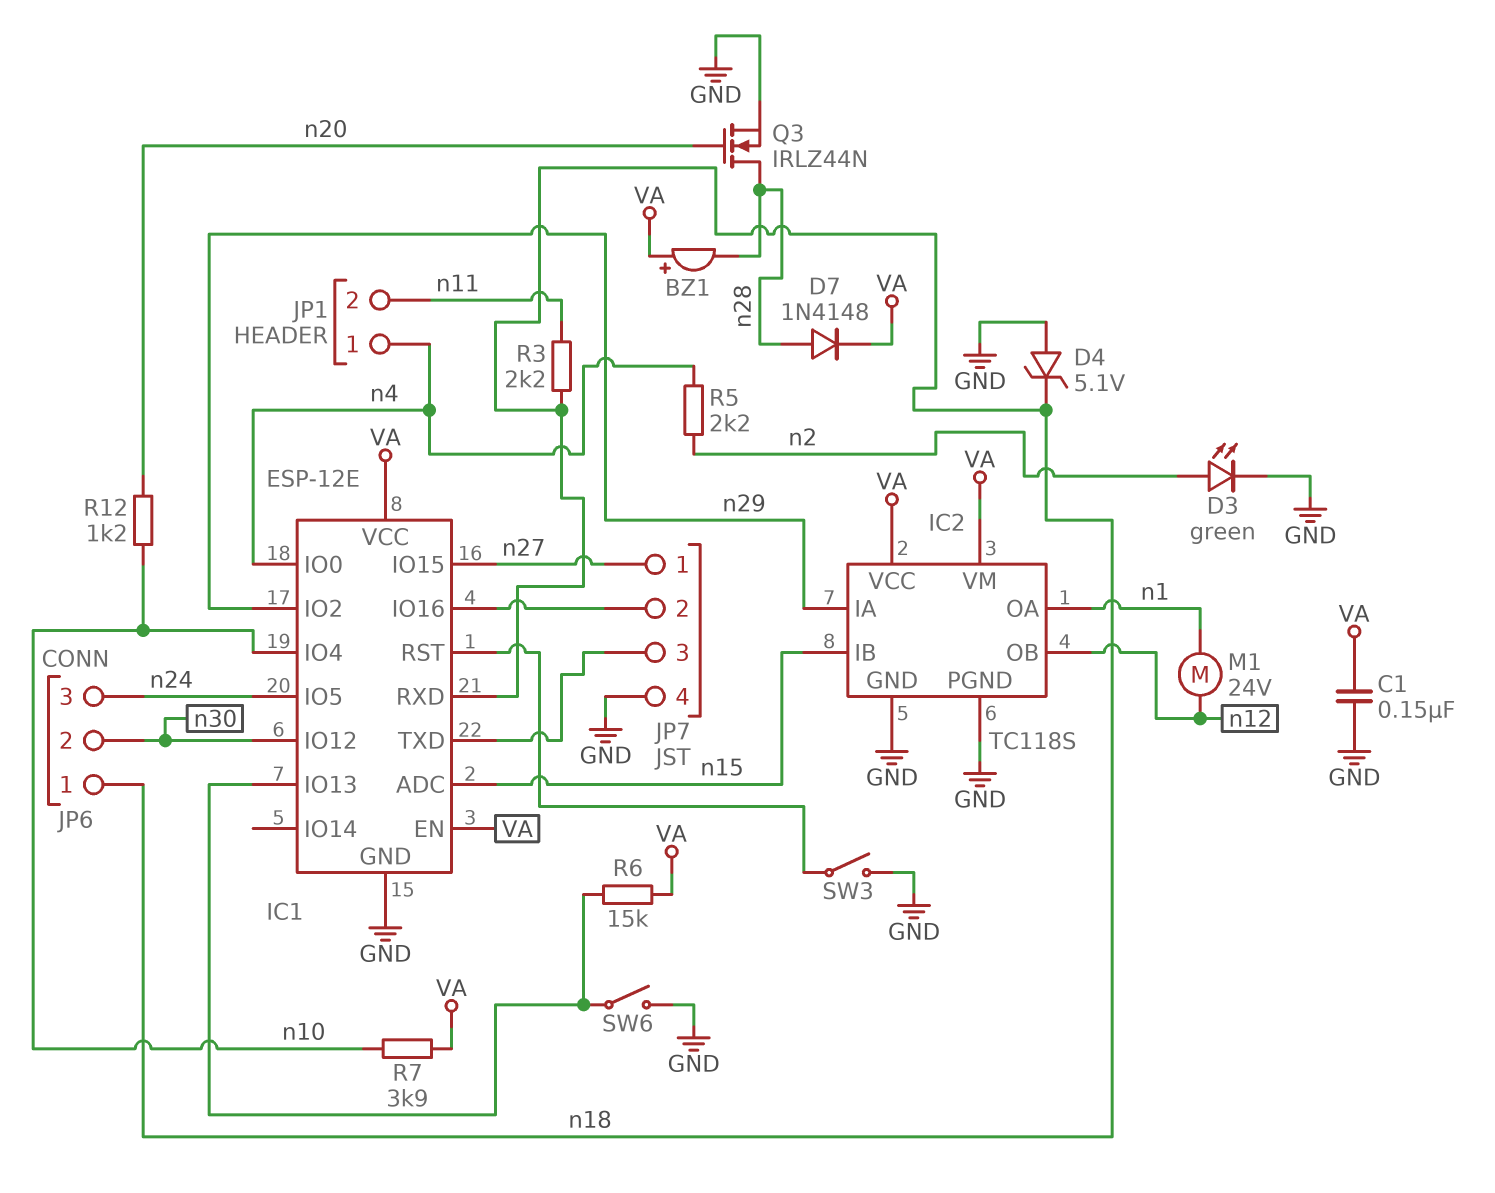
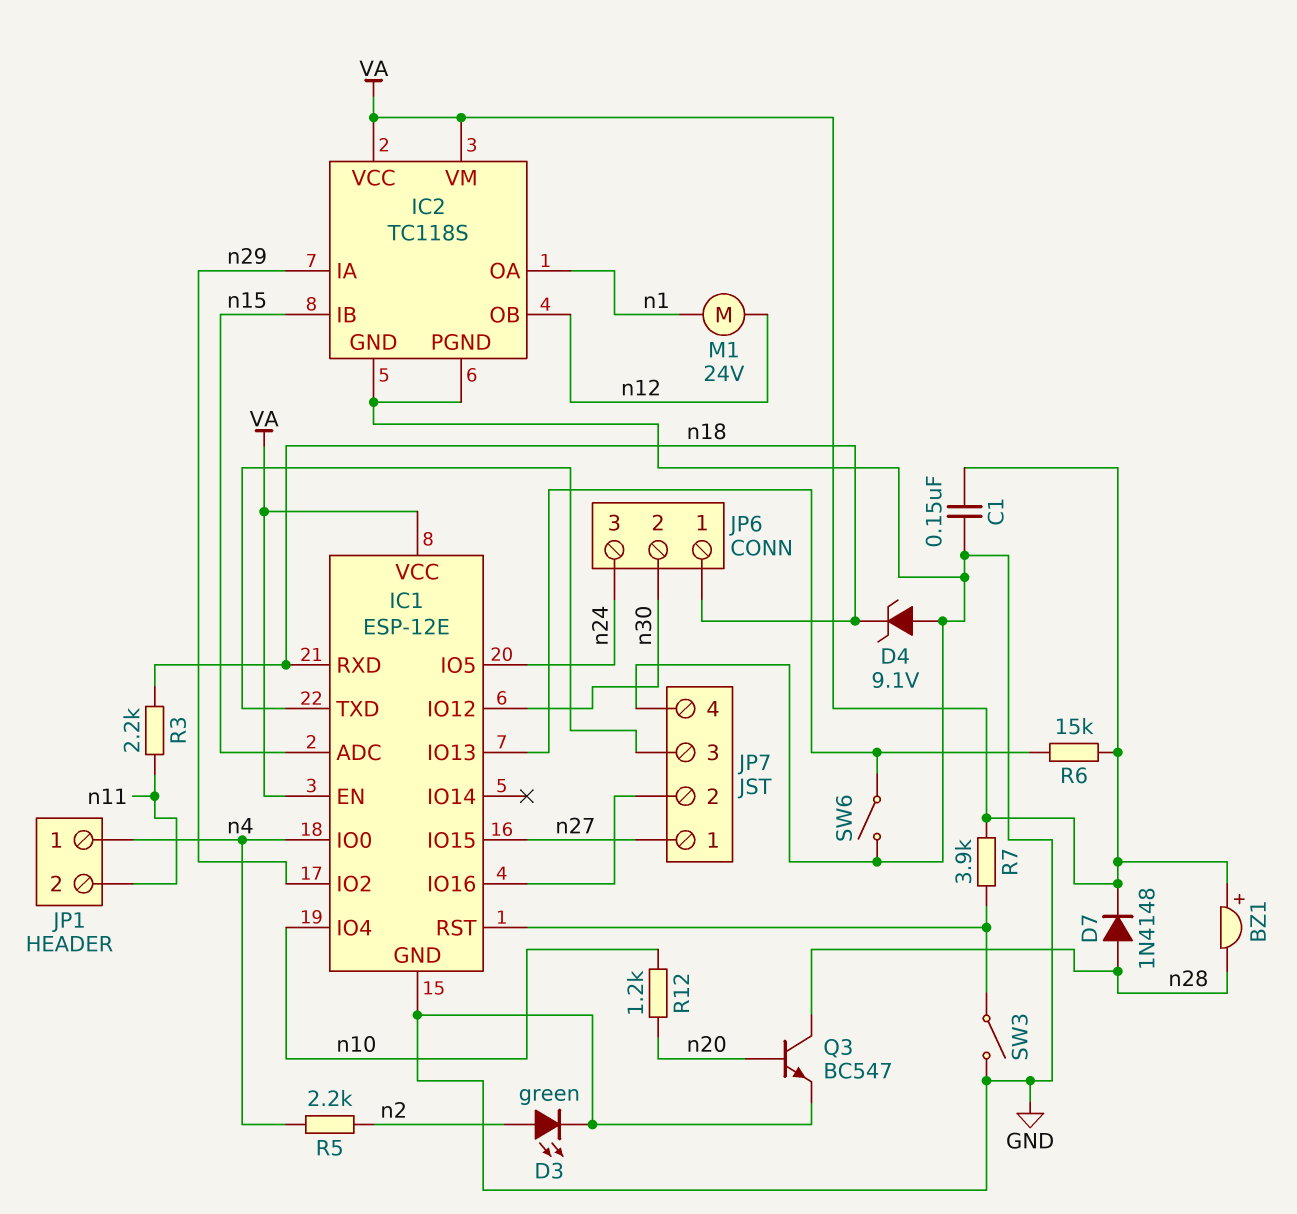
D4: zener 5.1V (A GND, K n18) -> zener 9.1V (A GND, K n18)
Q3: NMOS IRLZ44N (G n20, D n28, S GND) -> NPN BC547 (B n20, C n28, E GND)
R7: 3.9k (VA, n10) -> 3.9k (IC1/RST, VA)

